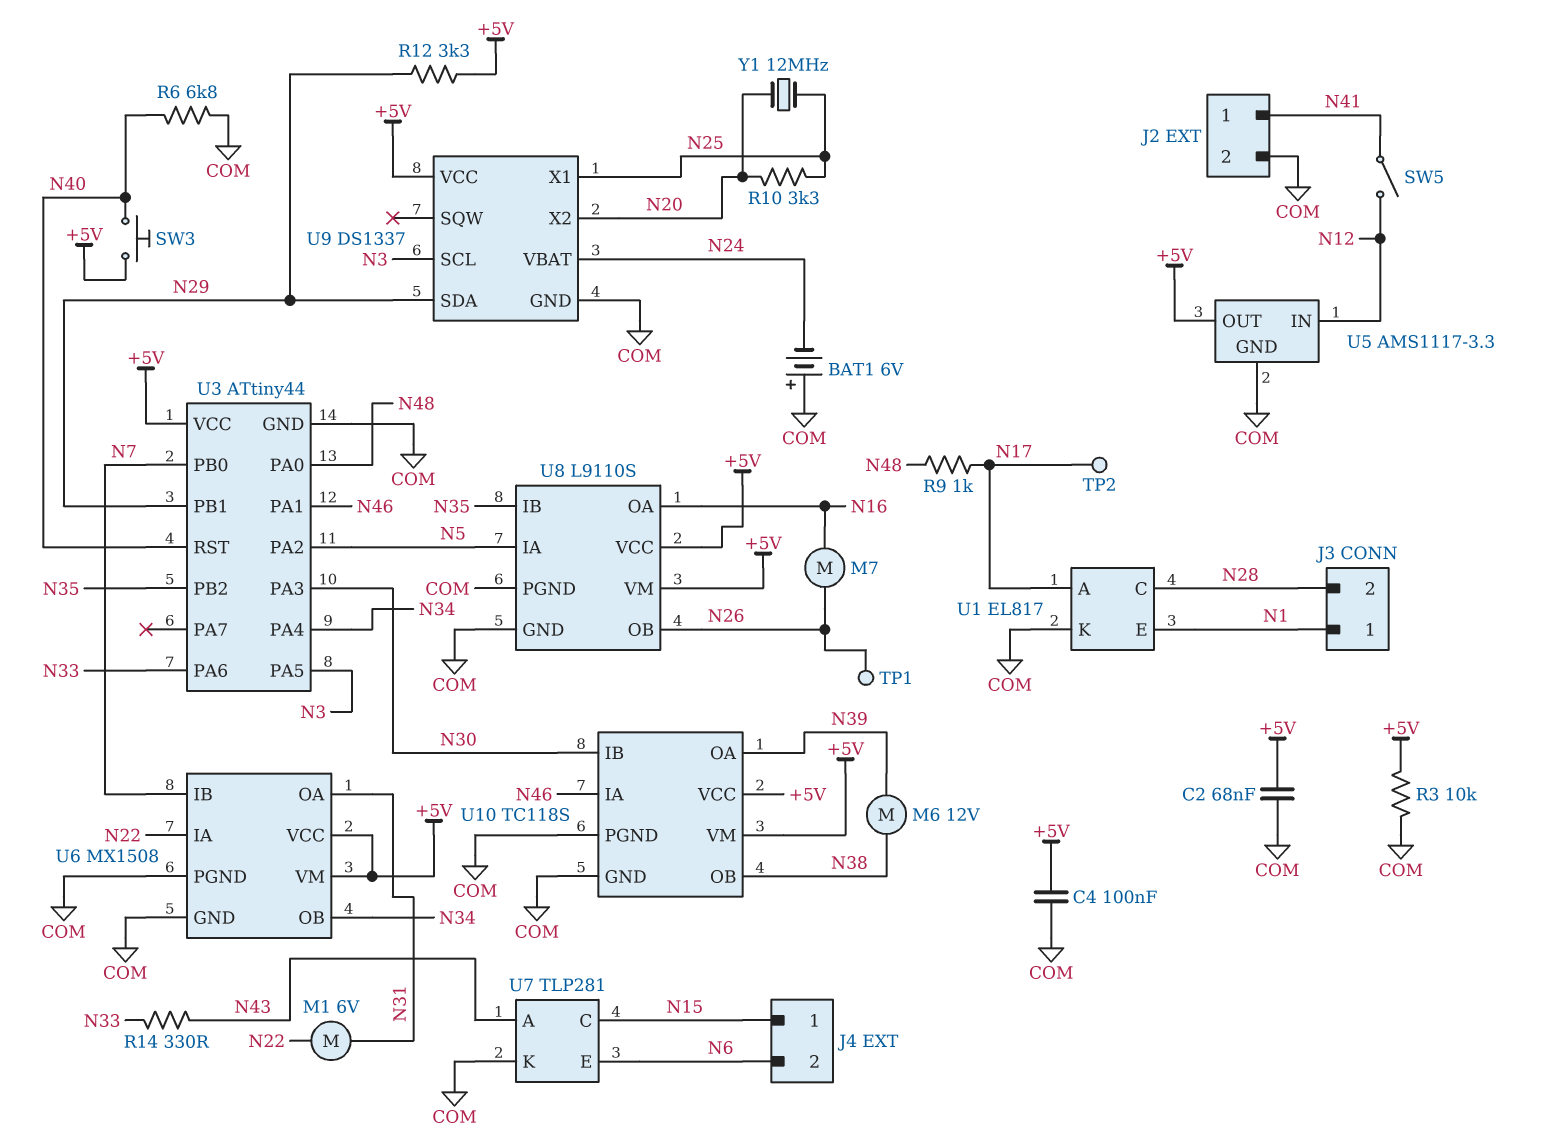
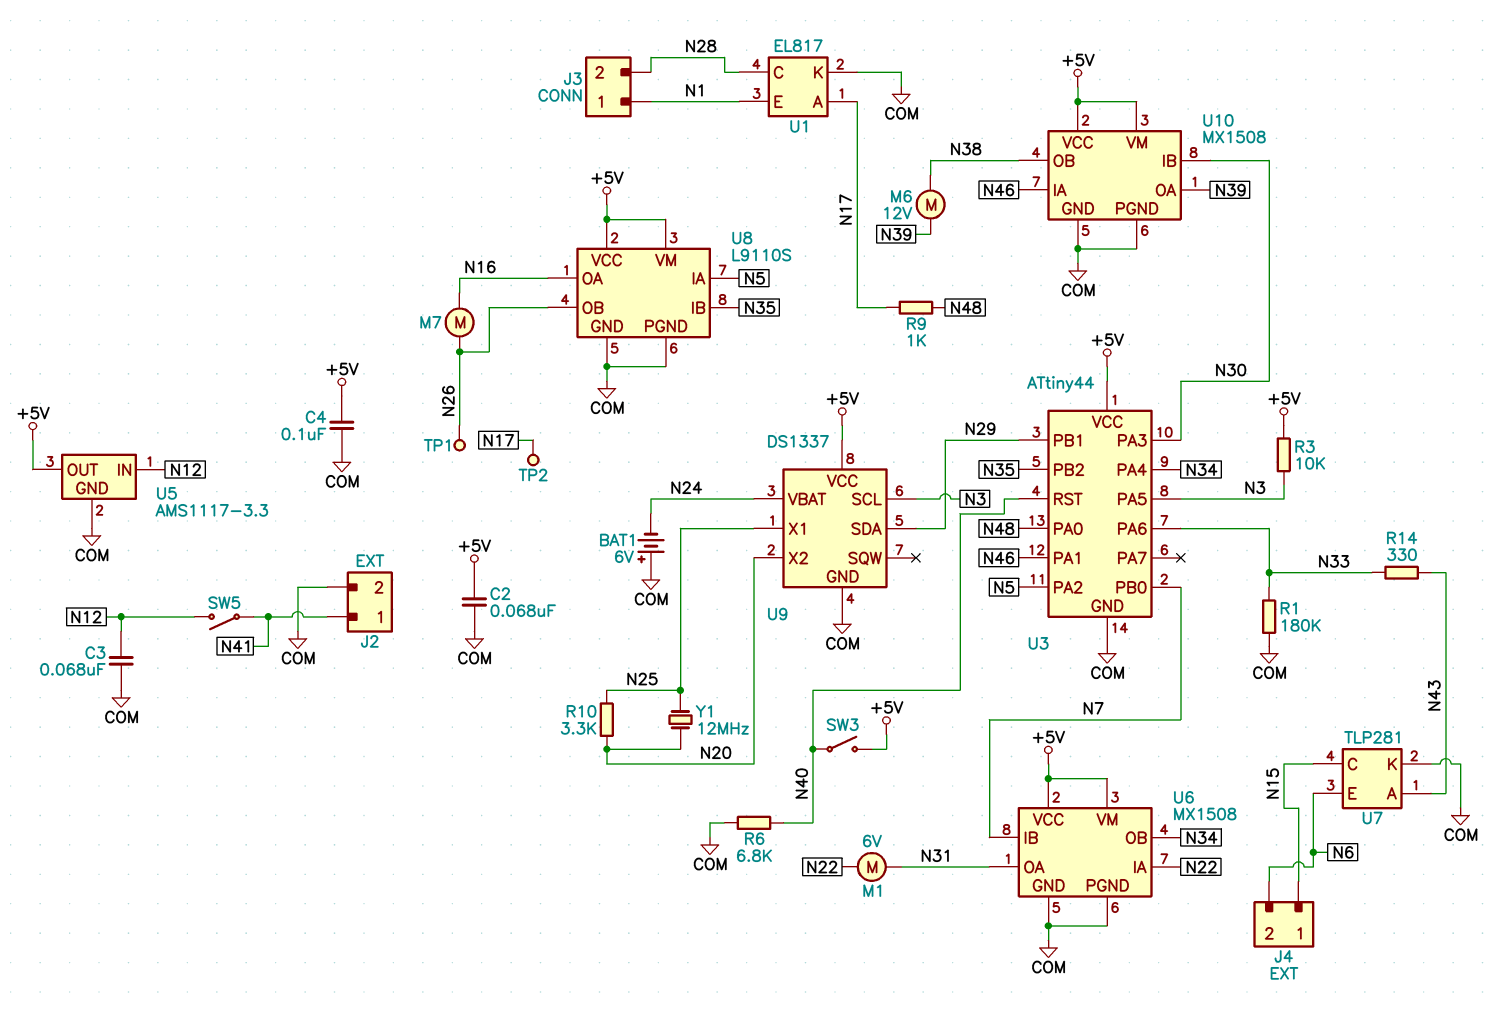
C3: none -> 68nF (COM, N12)
R1: none -> 180k (COM, N33)
R3: 10k (+5V, COM) -> 10k (+5V, N3)
R12: 3.3k (+5V, N29) -> none
SW3: button (+5V, N40) -> switch (+5V, N40)
U10: TC118S -> MX1508

